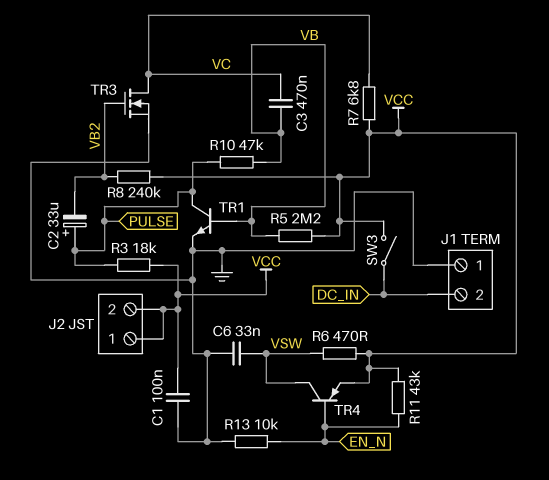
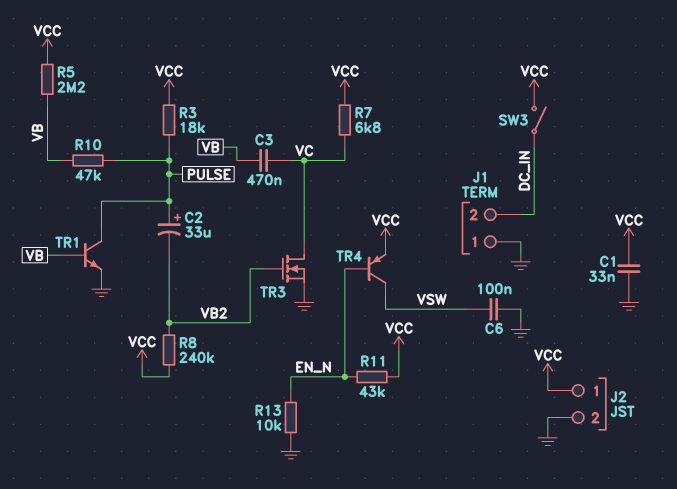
C1: 100nF (GND, VCC) -> 33nF (GND, VCC)
C6: 33nF (GND, VSW) -> 100nF (GND, VSW)
J2 pin 2: VCC -> GND
R6: 470 (VCC, VSW) -> none

